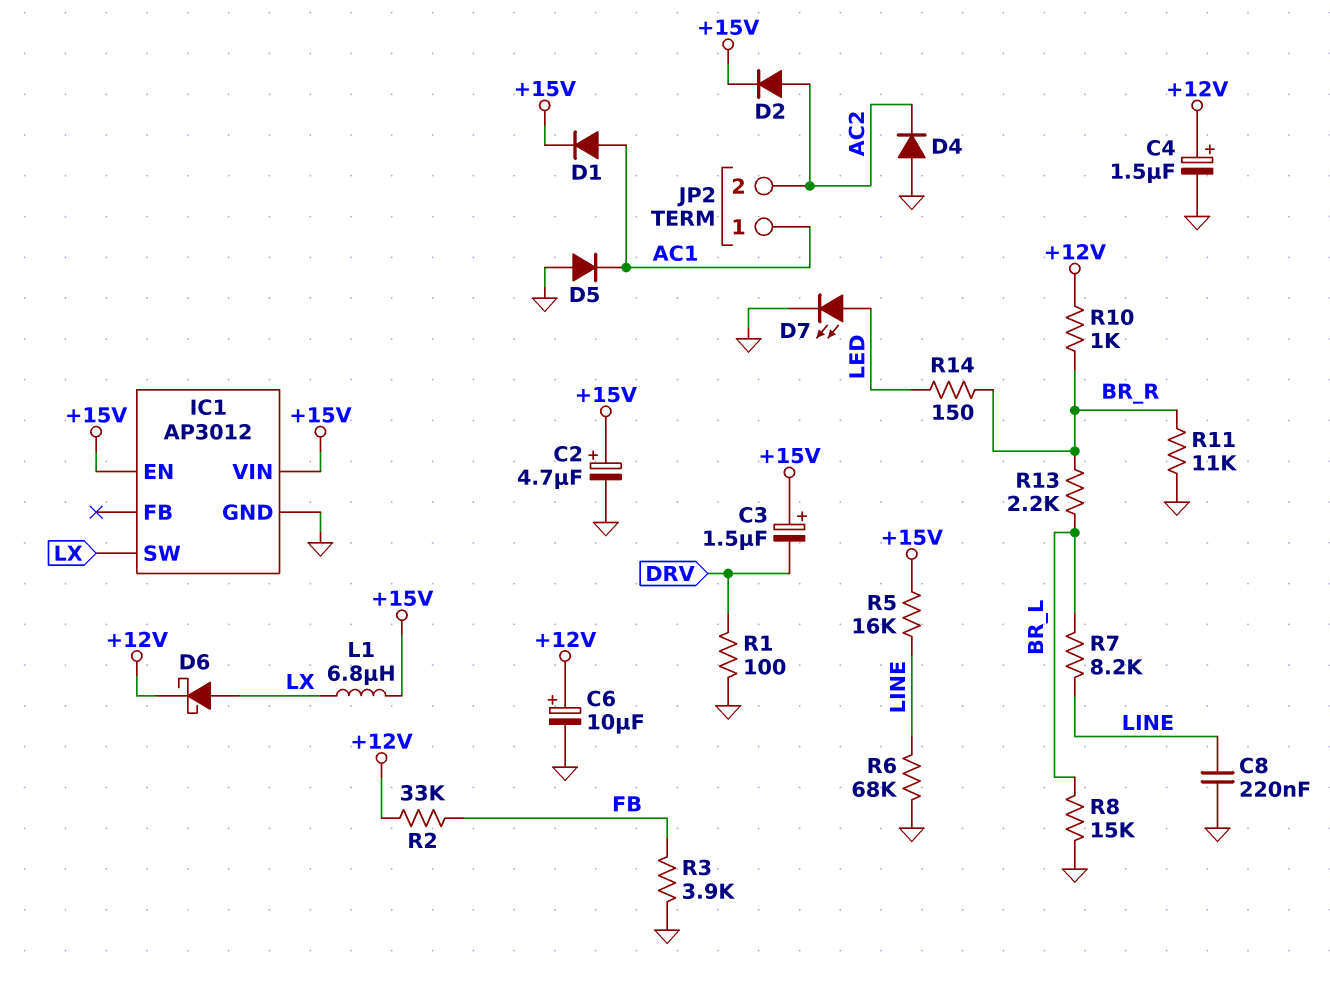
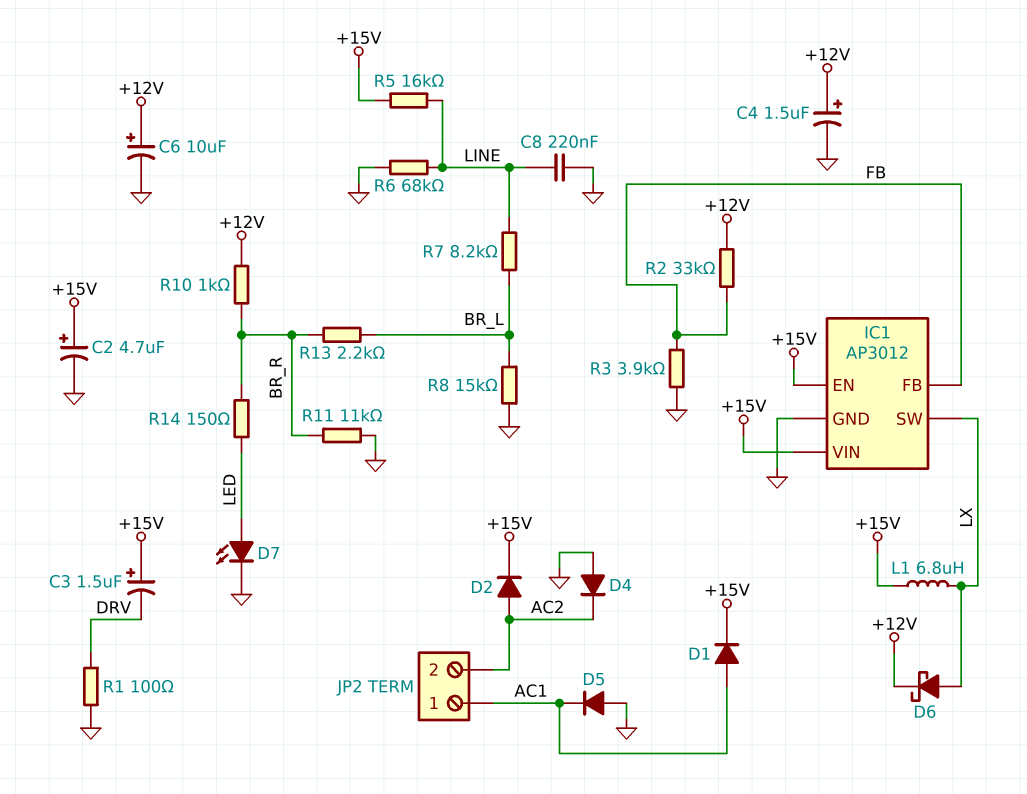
IC1 pin FB: none -> FB

